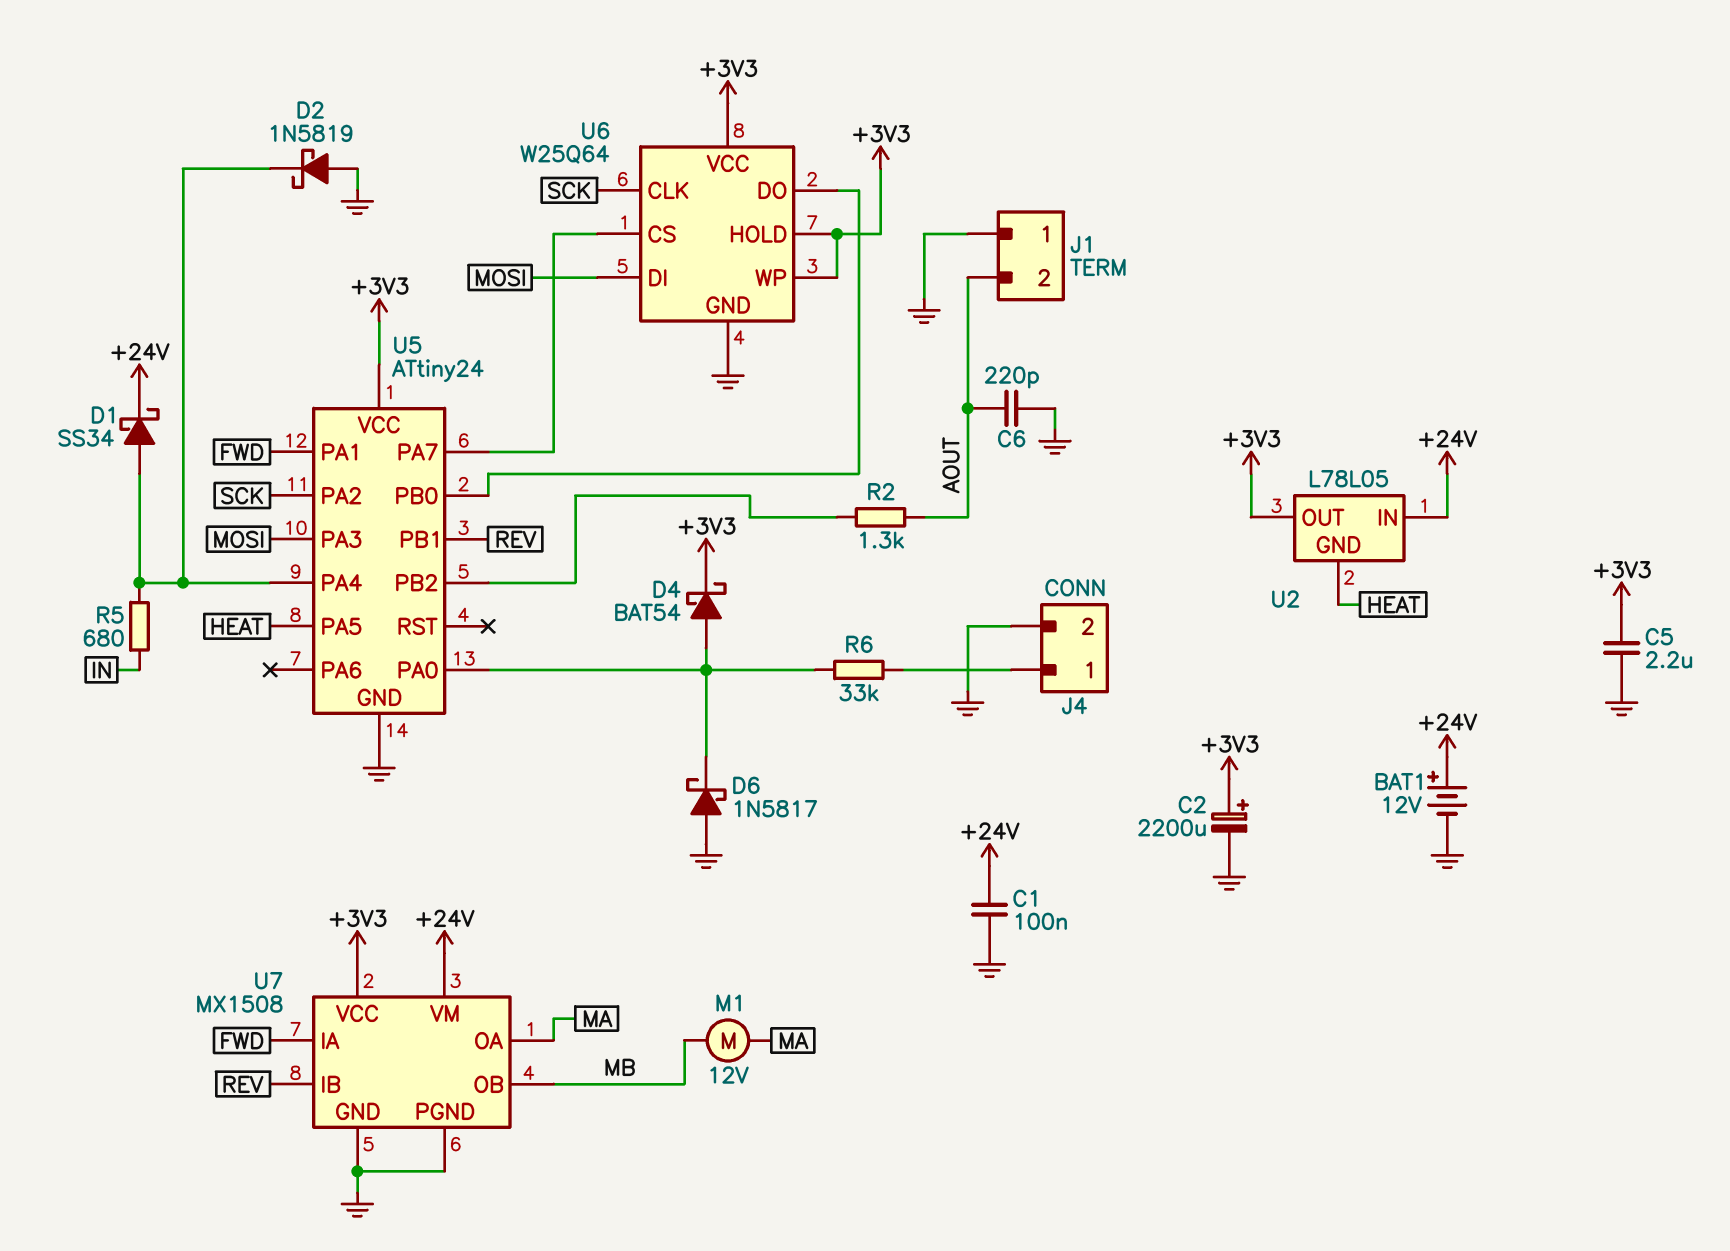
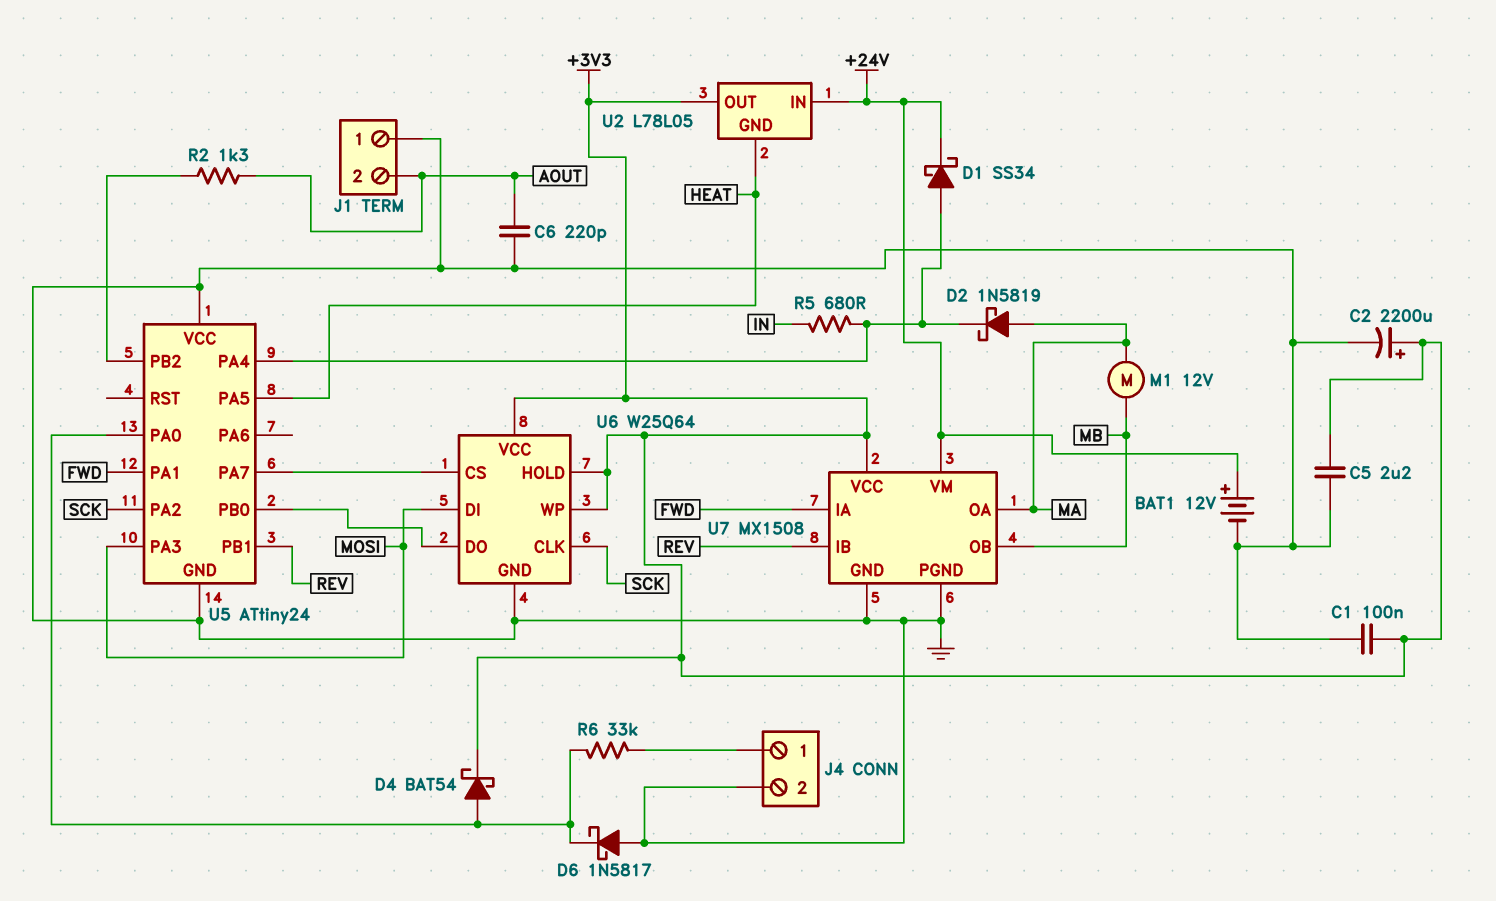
C1: 100nF (+24V, GND) -> 100nF (+3V3, GND)
D2: schottky 1N5819 (A GND, K U5/PA4) -> schottky 1N5819 (A MA, K U5/PA4)
U5 pin VCC: +3V3 -> GND

